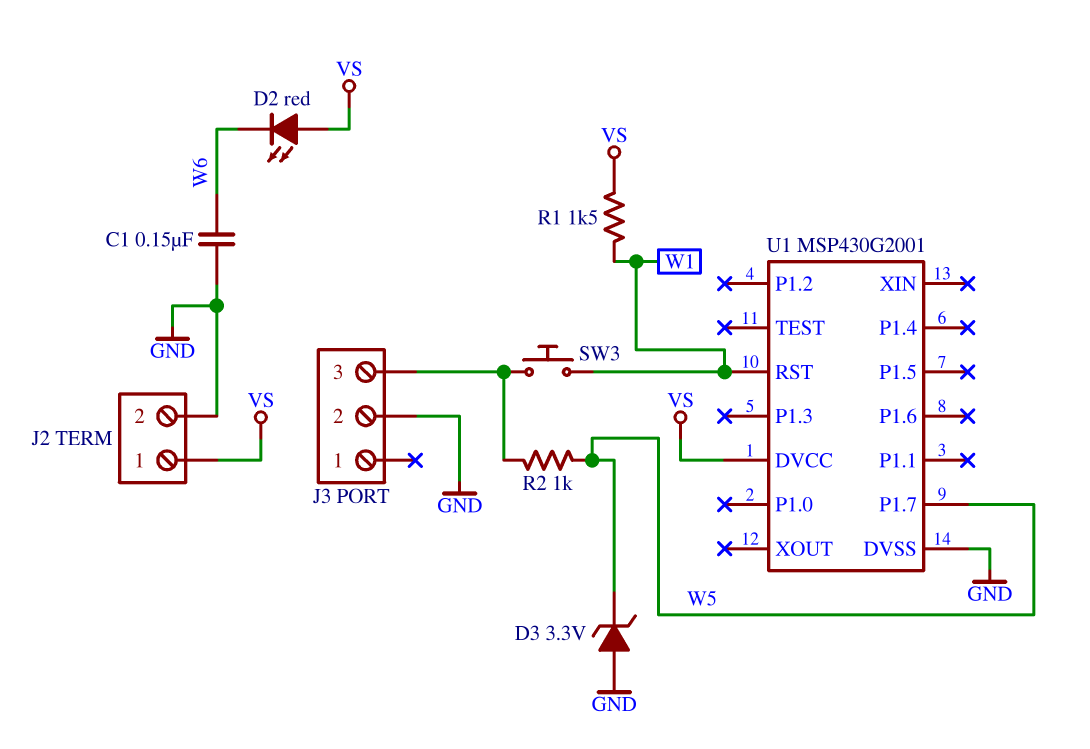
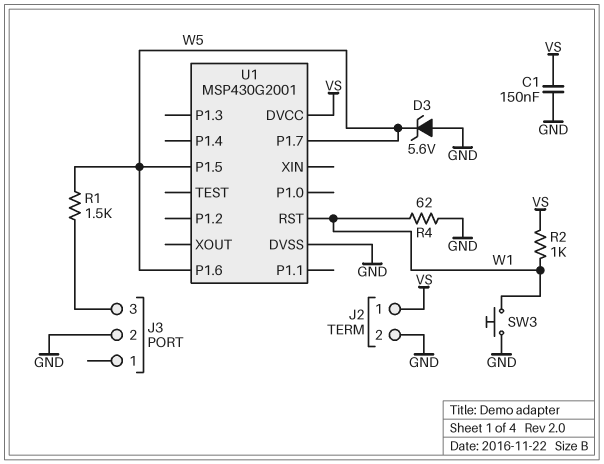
C1: 150nF (GND, W6) -> 150nF (GND, VS)
D2: LED red (A VS, K W6) -> none
D3: zener 3.3V (A GND, K W5) -> zener 5.6V (A GND, K W5)
R1: 1.5k (VS, W1) -> 1.5k (J3/3, W5)
R2: 1k (J3/3, W5) -> 1k (VS, W1)
R4: none -> 62 (GND, W1)
SW3: button (J3/3, W1) -> button (GND, W1)
U1 pin P1.5: none -> W5
U1 pin P1.6: none -> W5

